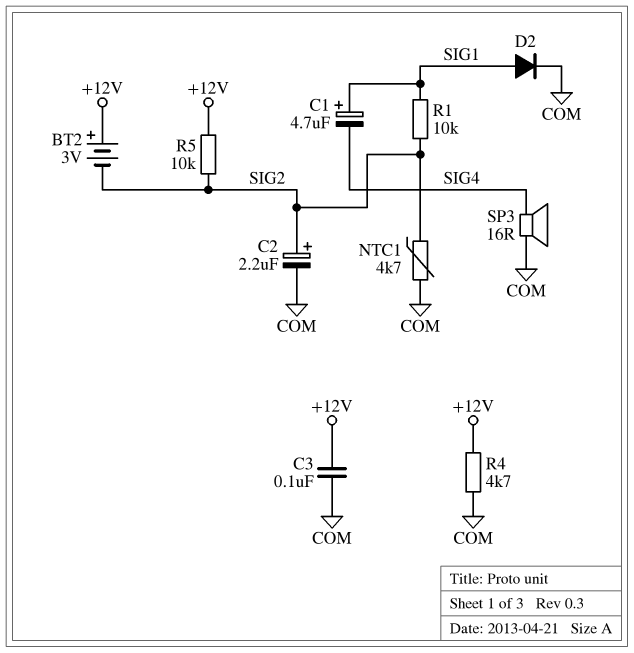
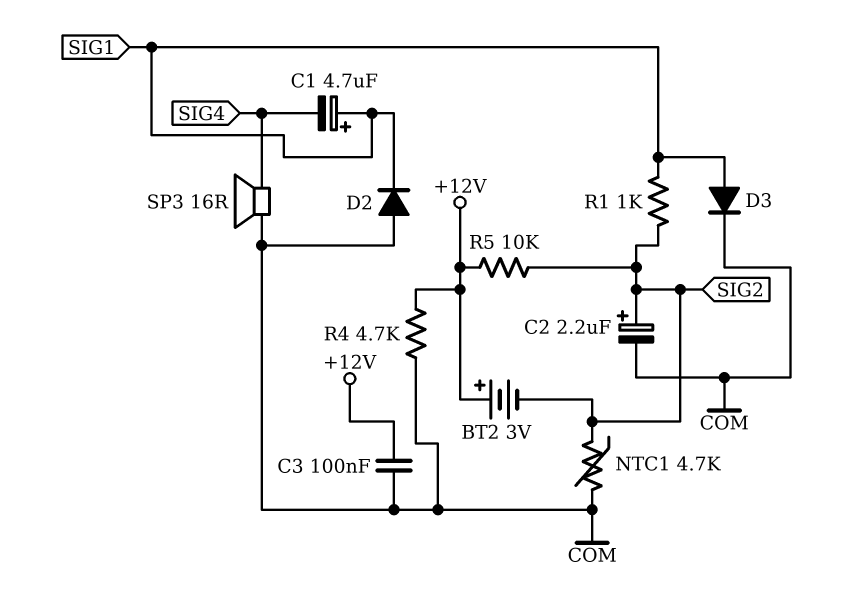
D2: diode (A SIG1, K COM) -> diode (A COM, K SIG1)
D3: none -> diode (A SIG1, K COM)
R1: 10k (SIG1, SIG2) -> 1k (SIG1, SIG2)

